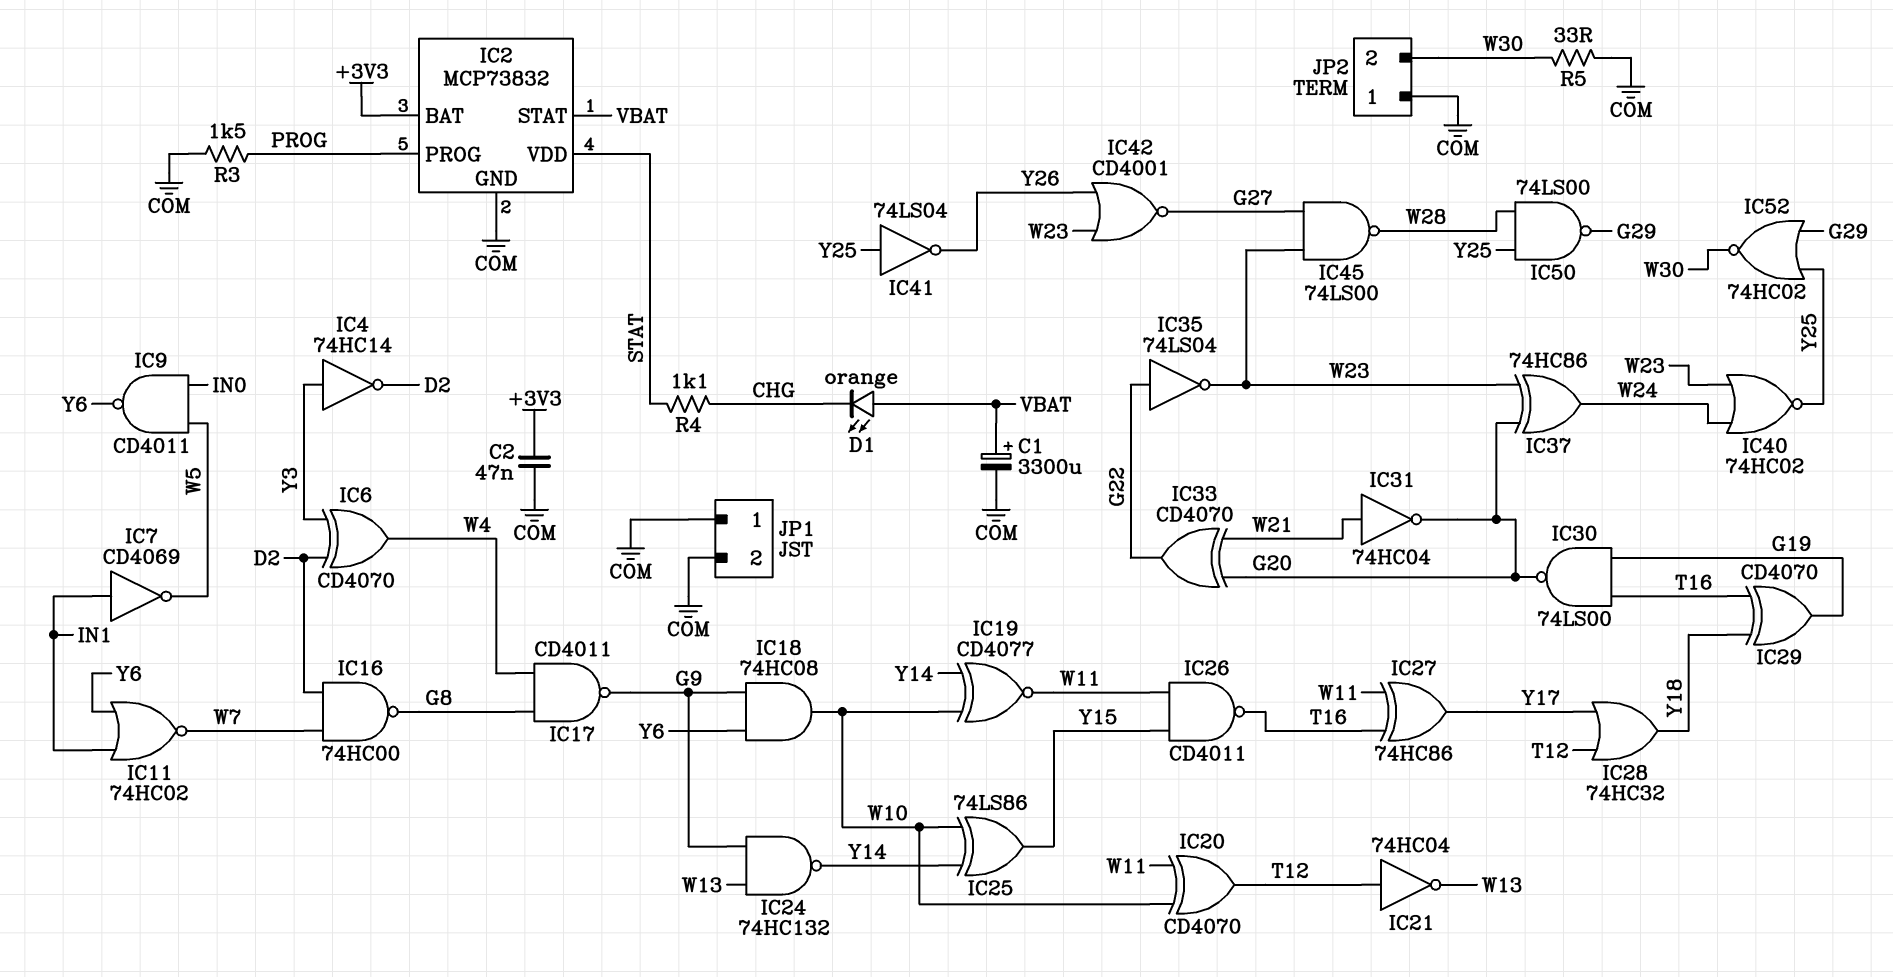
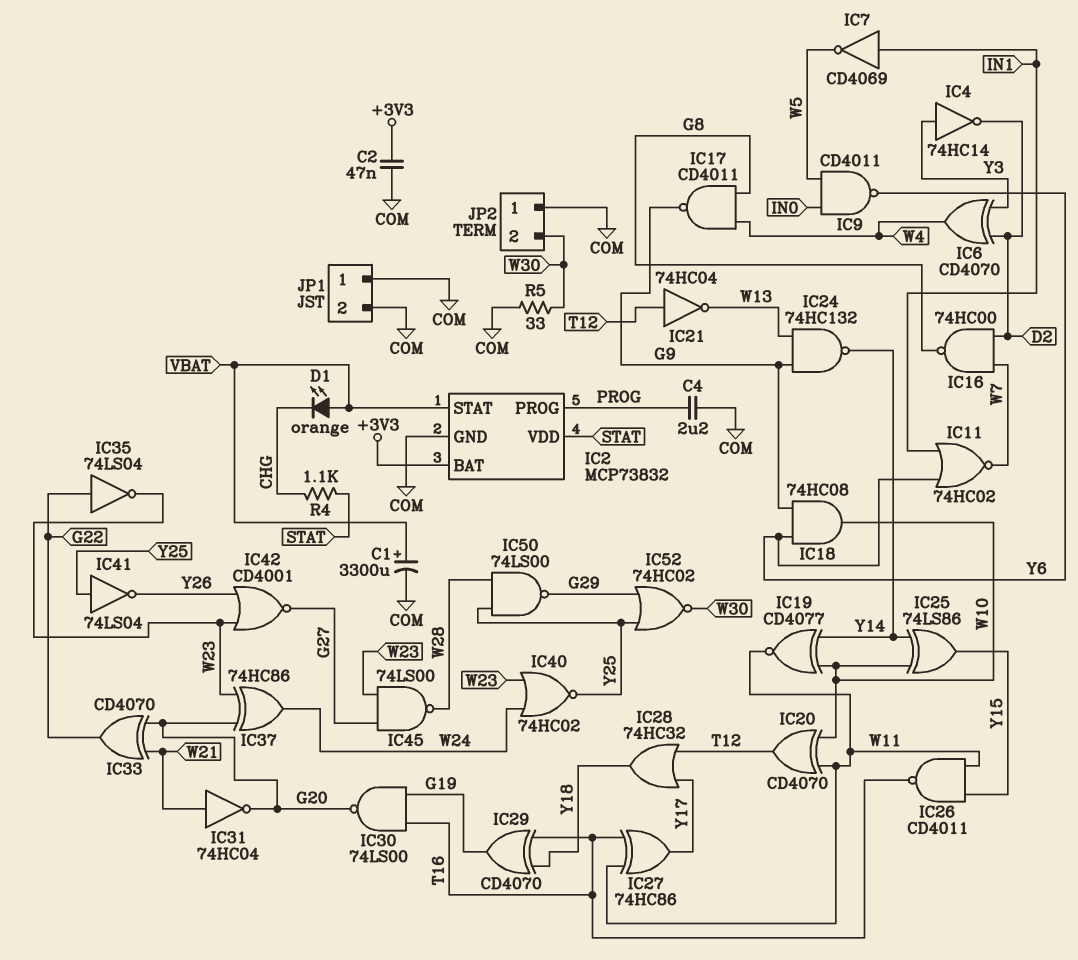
C4: none -> 2.2uF (COM, PROG)
R3: 1.5k (COM, PROG) -> none

